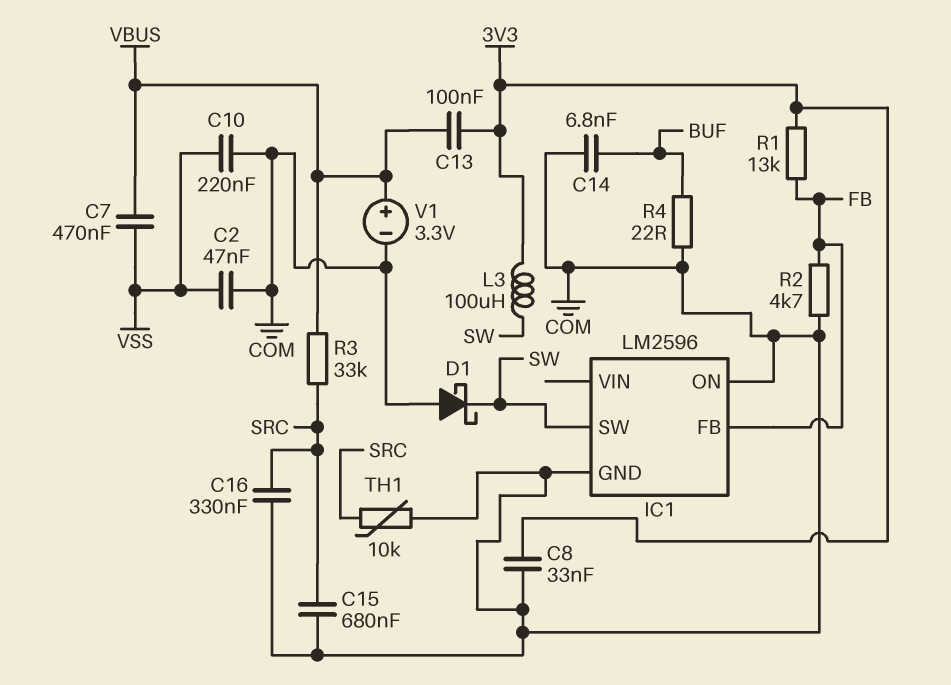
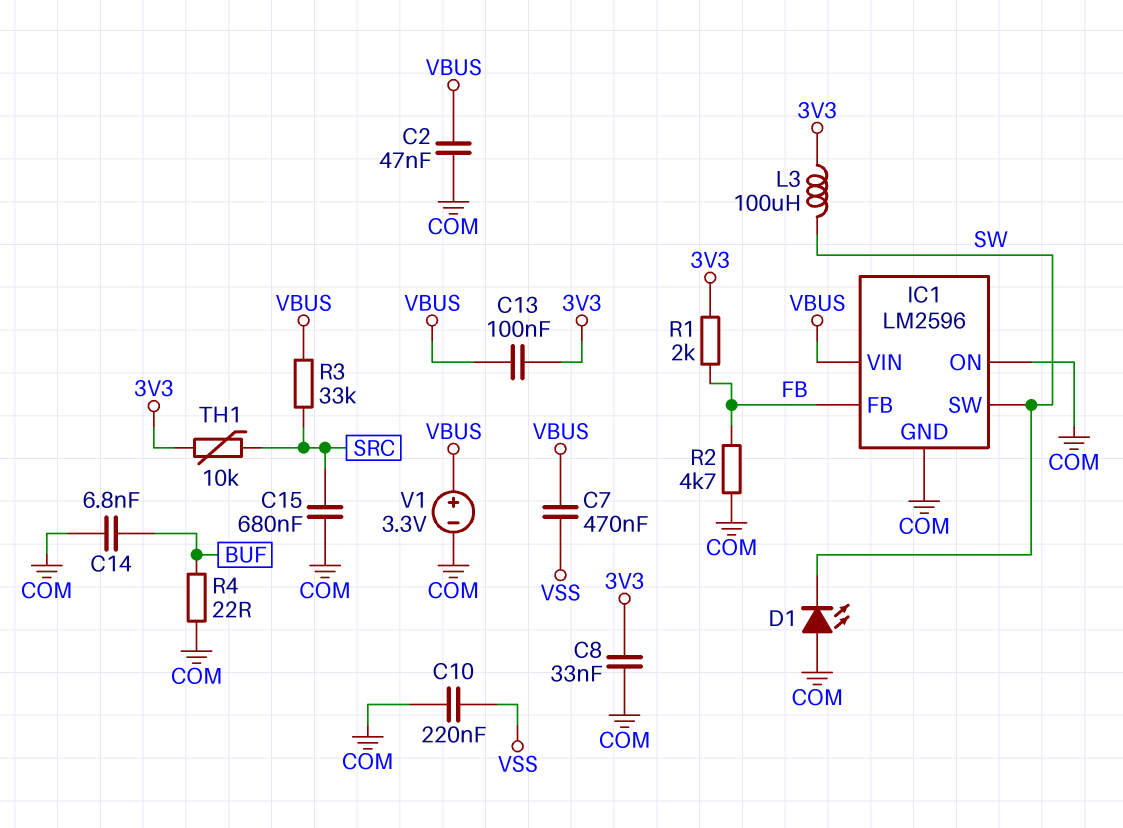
C2: 47nF (COM, VSS) -> 47nF (COM, VBUS)
C16: 330nF (COM, SRC) -> none
D1: schottky (A COM, K SW) -> LED (A COM, K SW)
IC1 pin VIN: none -> VBUS
R1: 13k (3V3, FB) -> 2k (3V3, FB)
TH1: 10k (COM, SRC) -> 10k (3V3, SRC)

